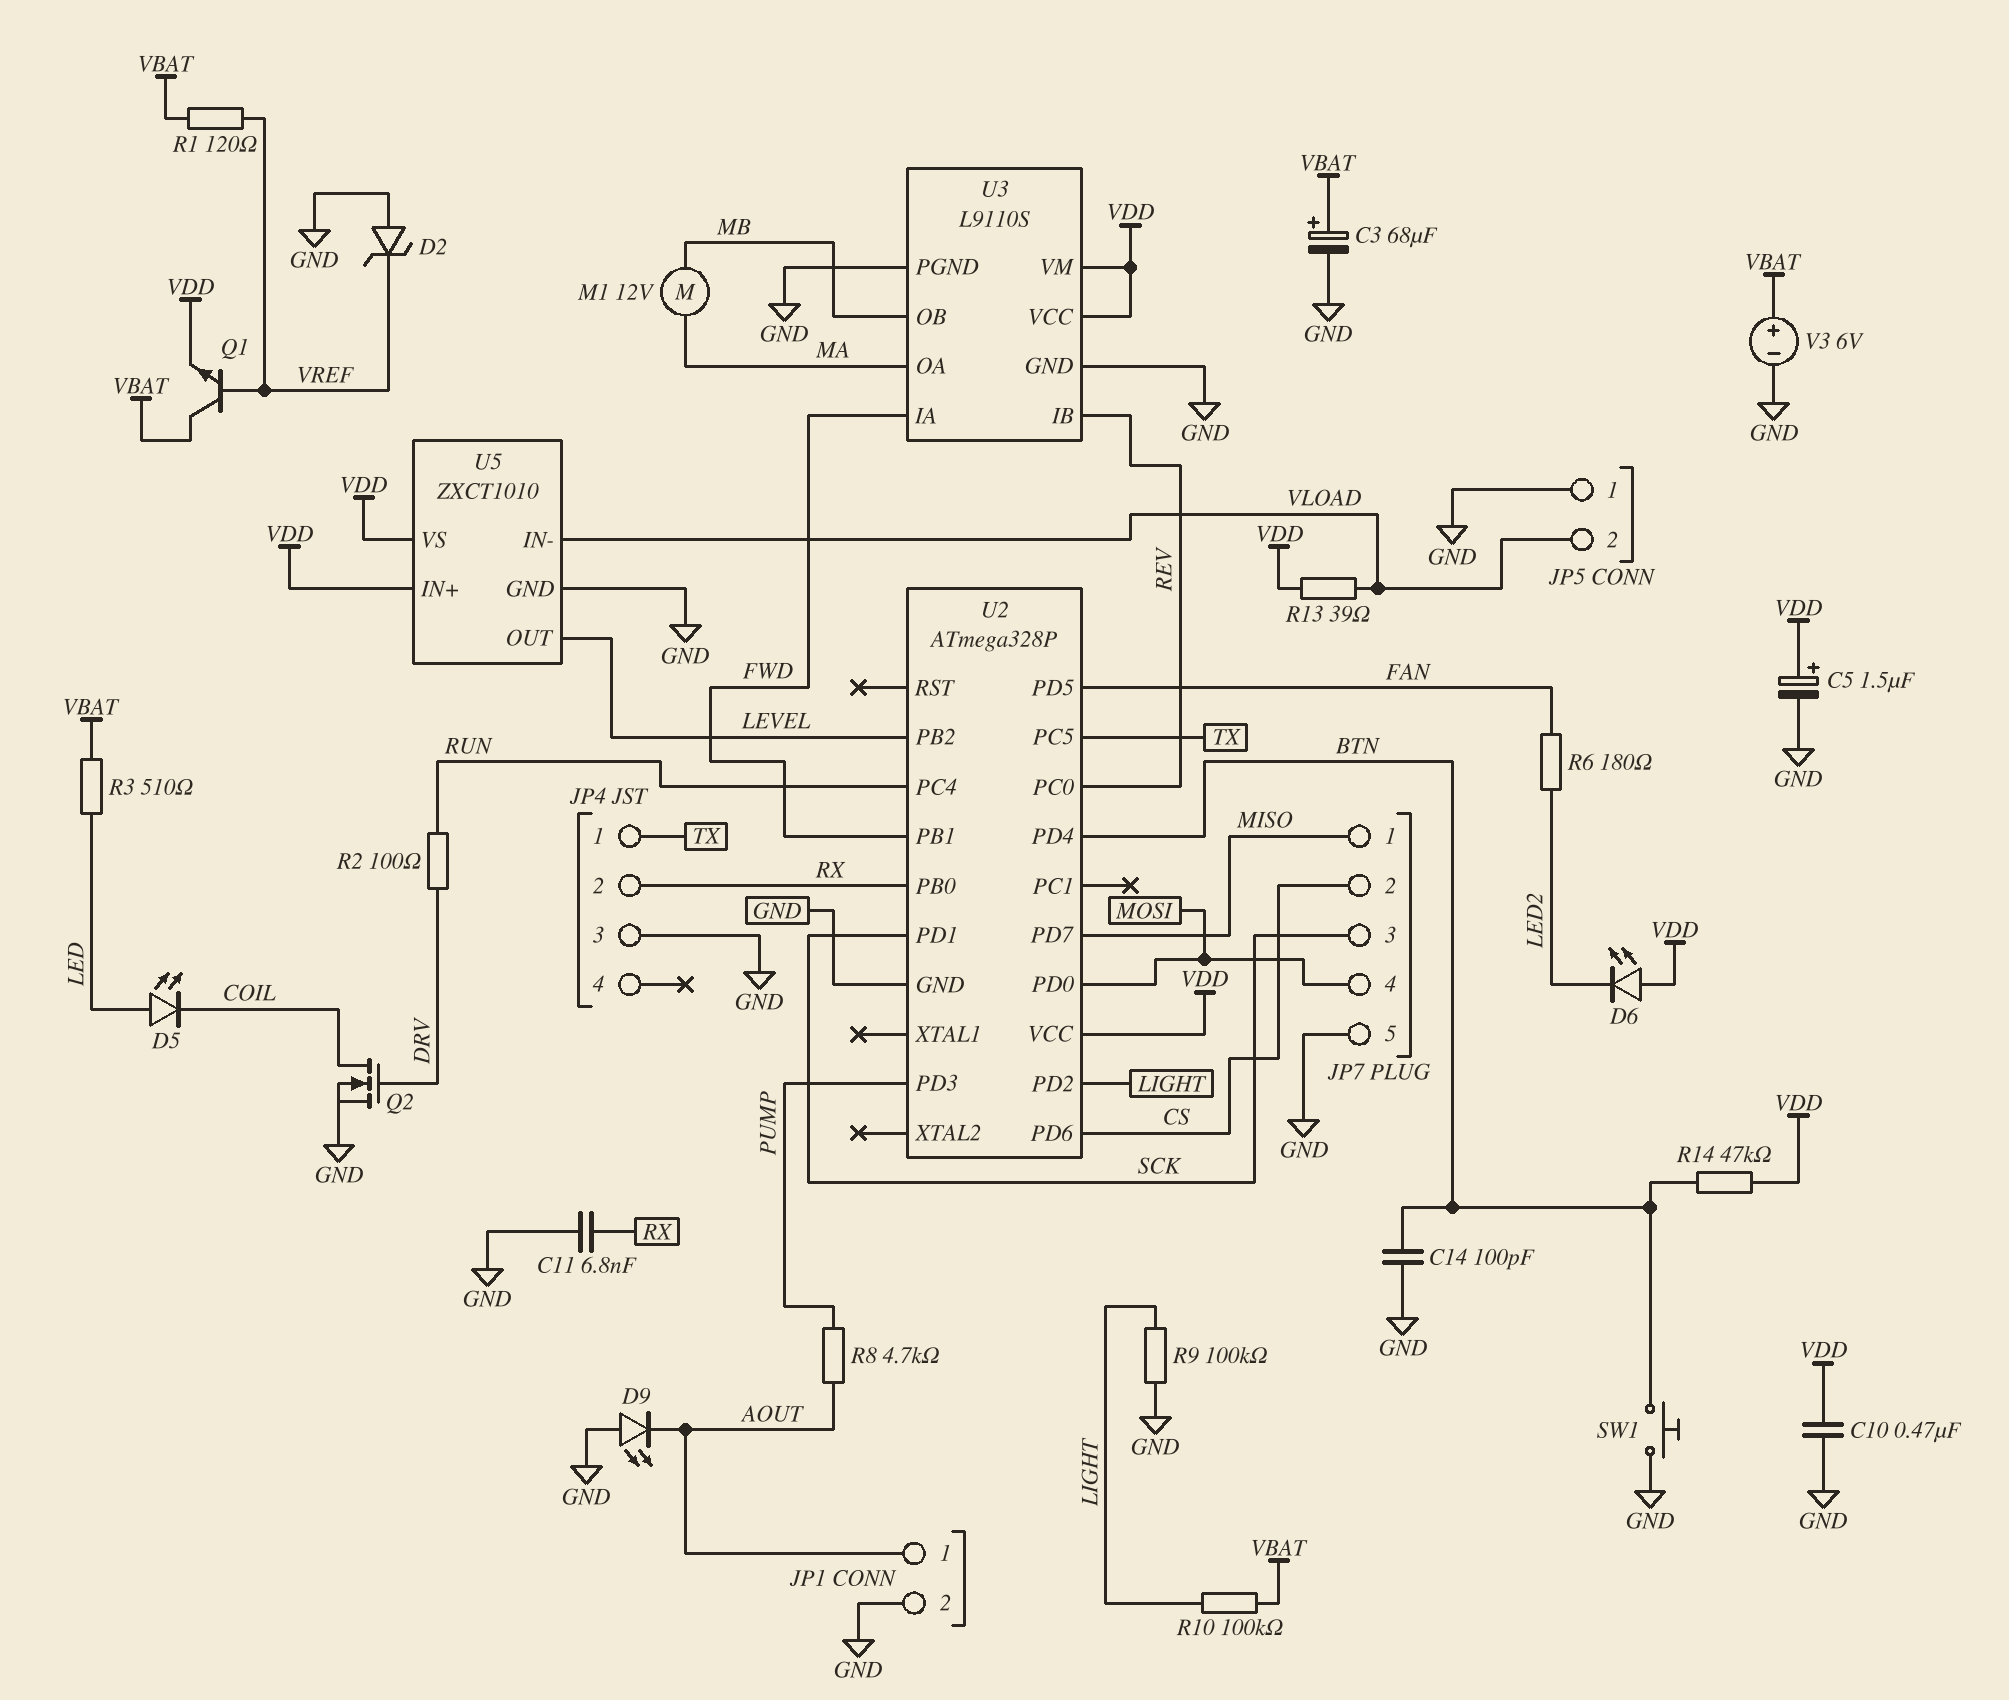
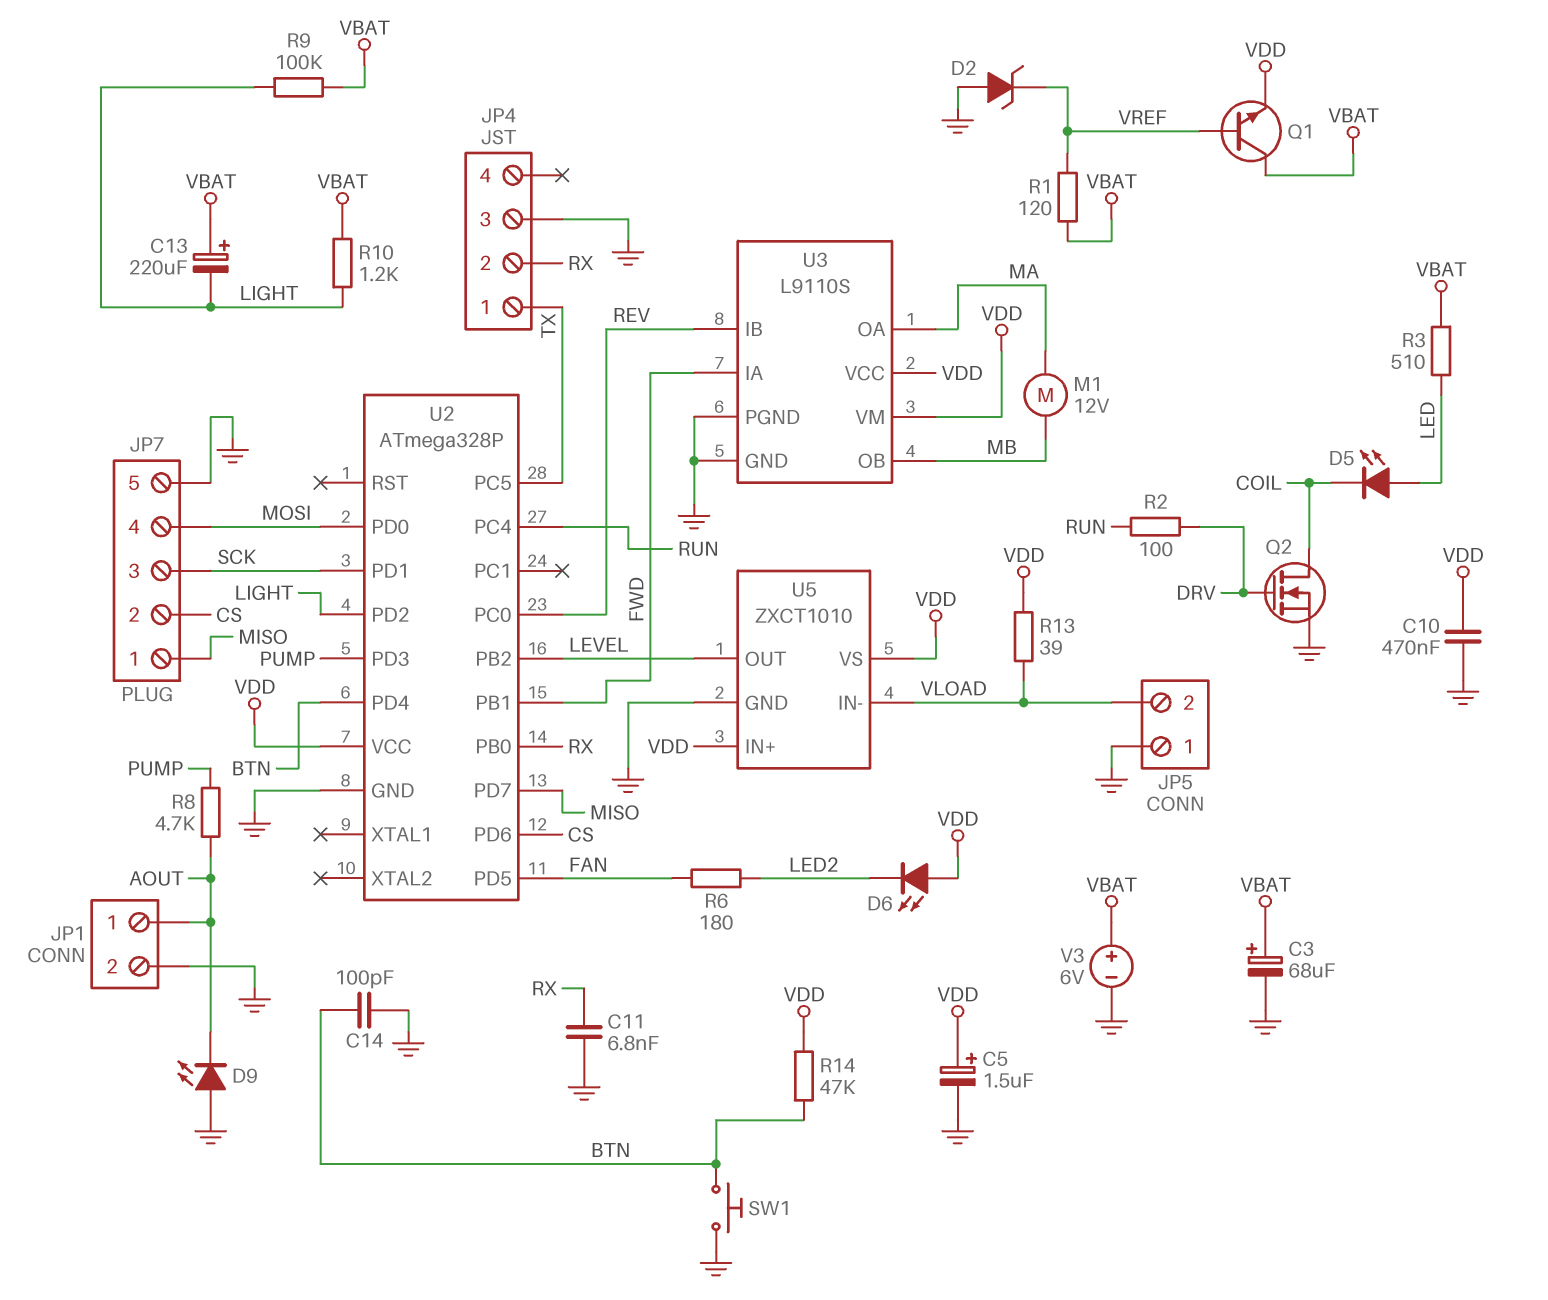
C13: none -> 220uF (plus VBAT, minus LIGHT)
R9: 100k (GND, LIGHT) -> 100k (LIGHT, VBAT)
R10: 100k (LIGHT, VBAT) -> 1.2k (LIGHT, VBAT)

